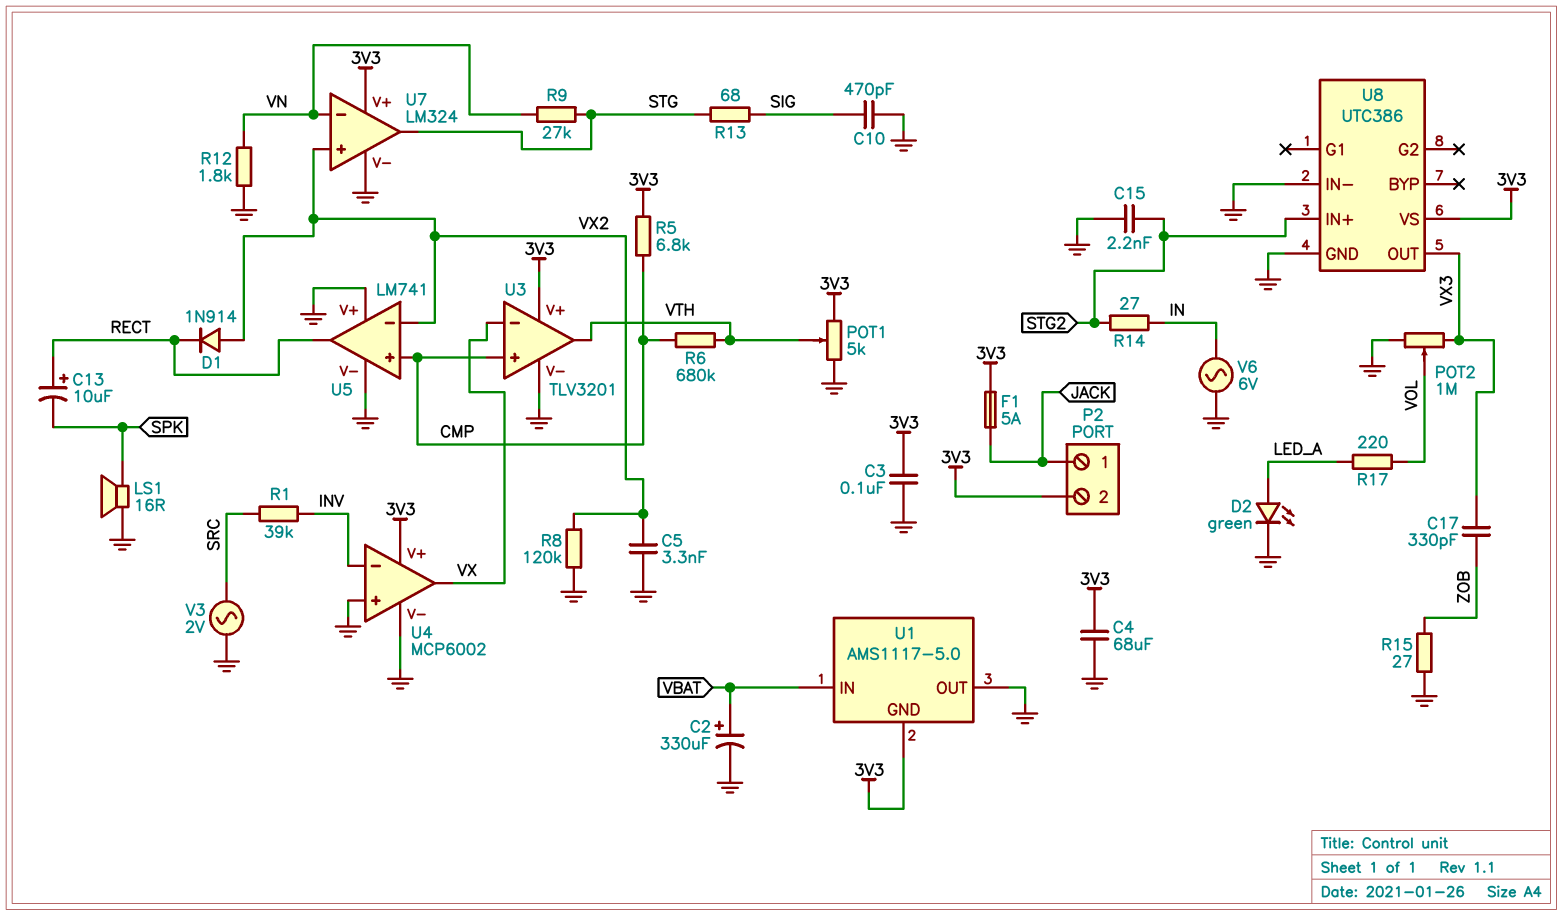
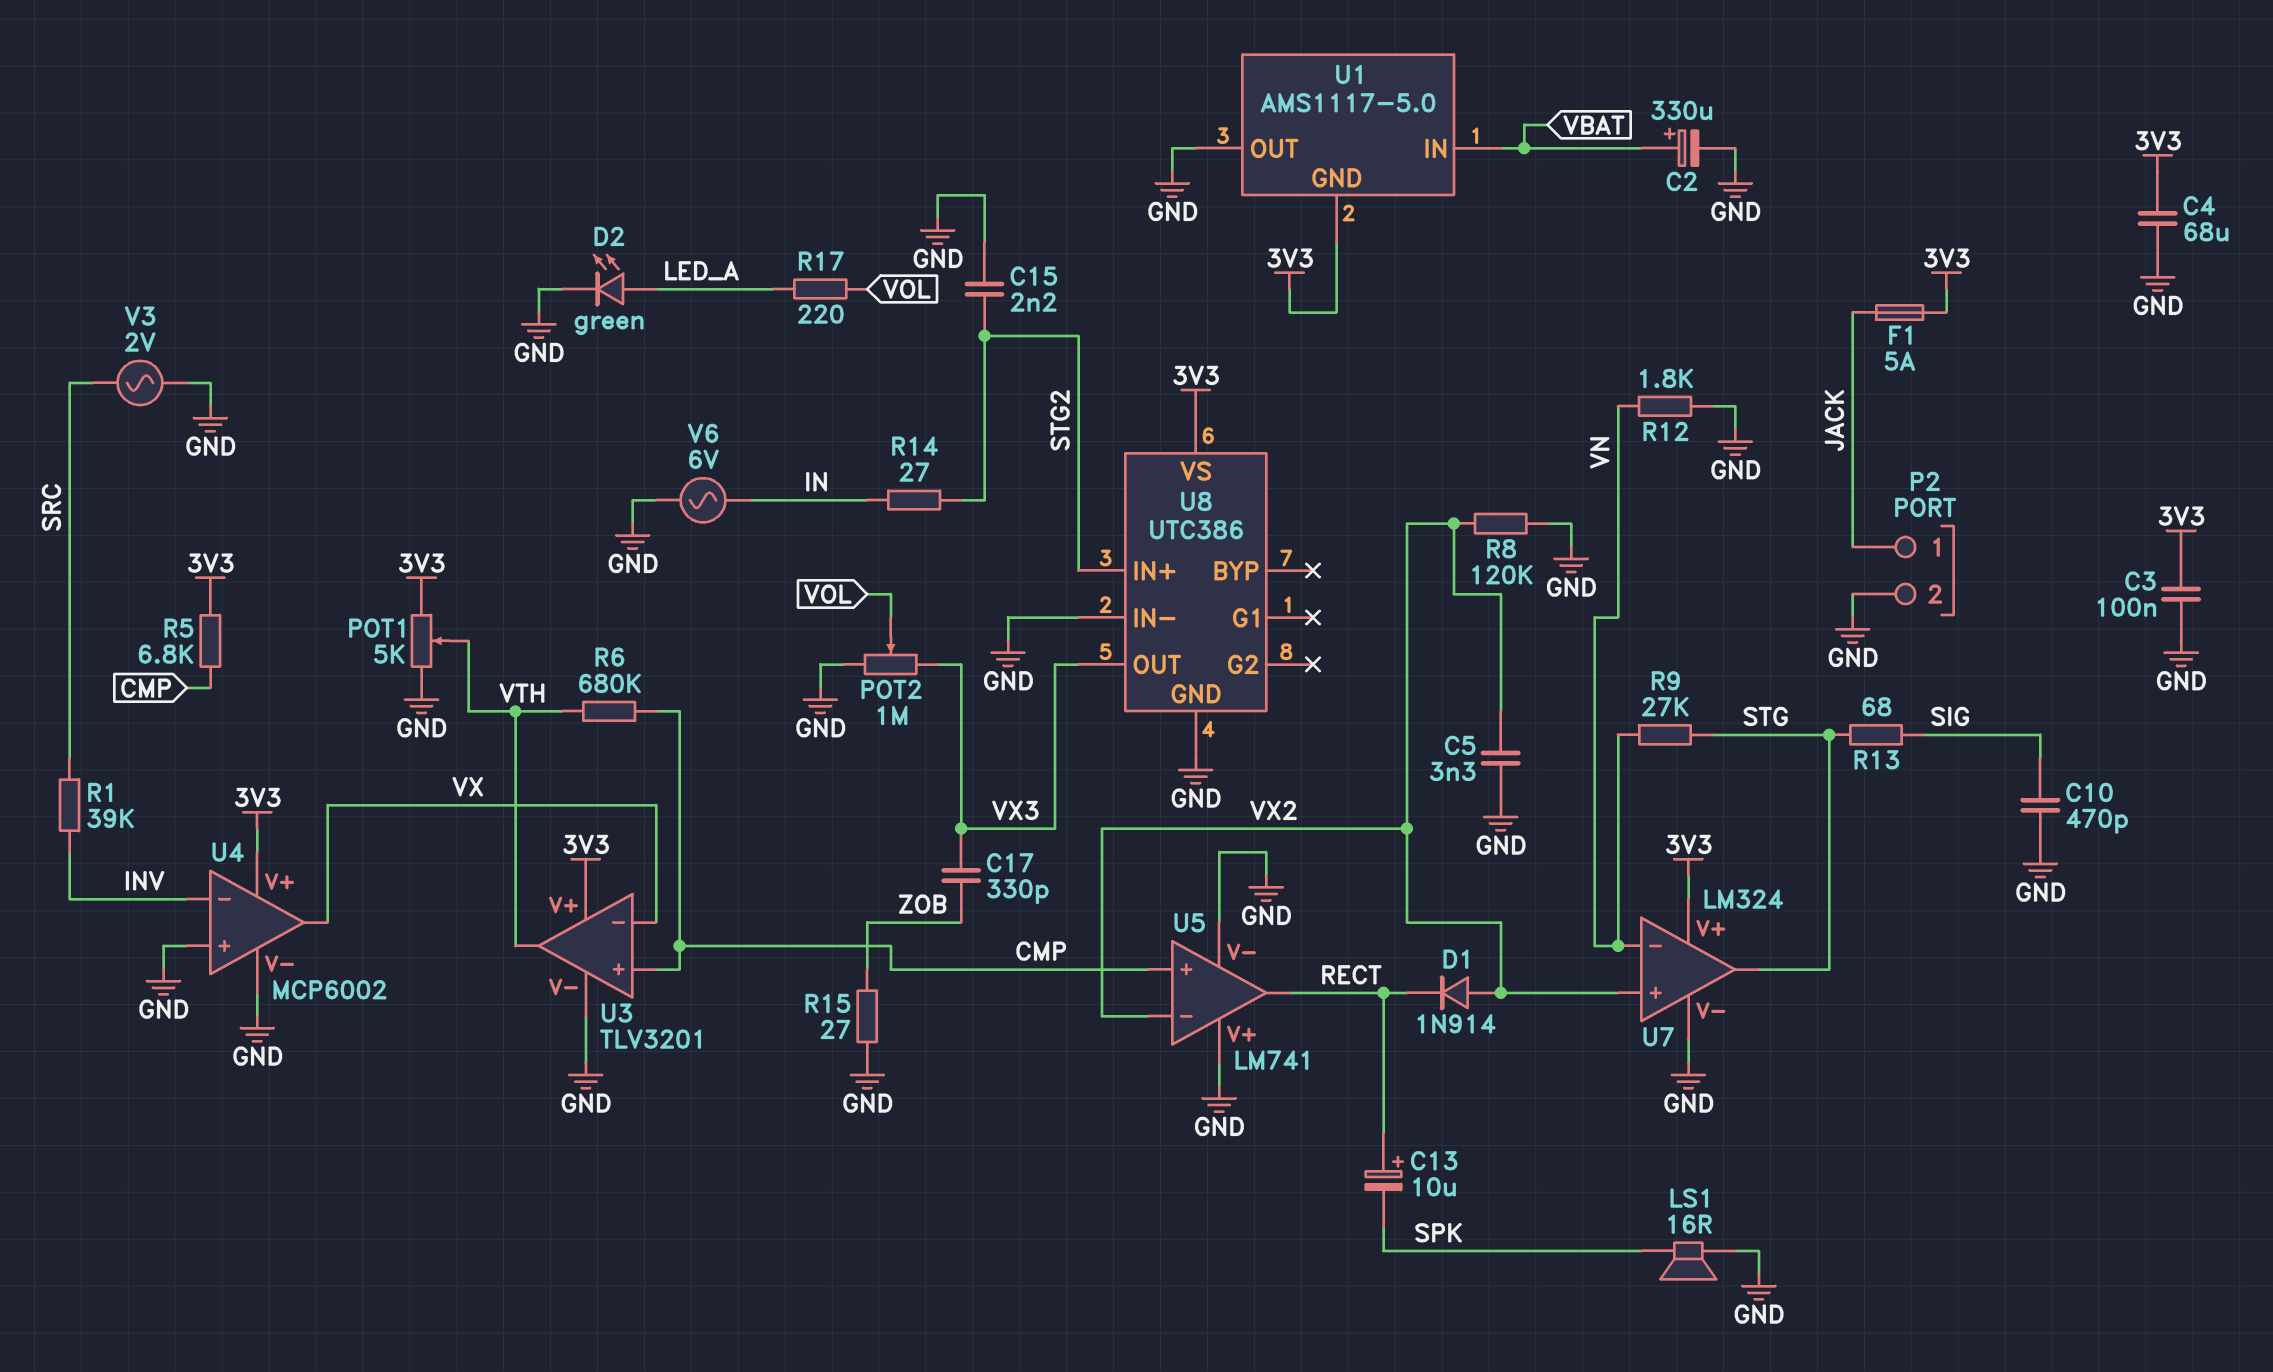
P2 pin 2: 3V3 -> GND

